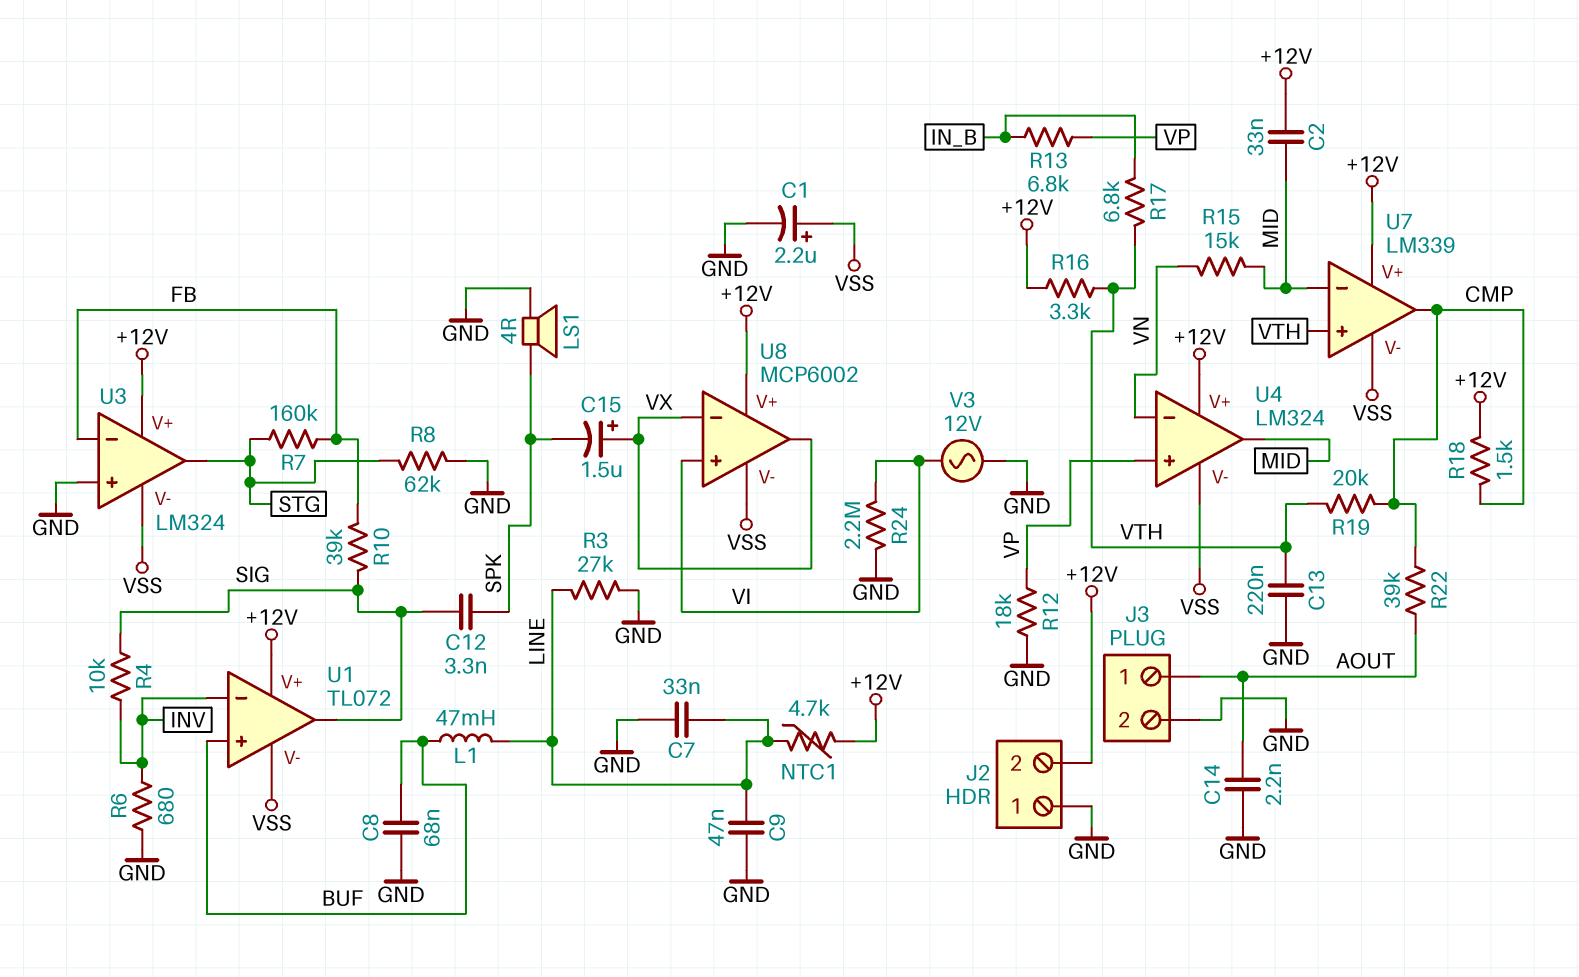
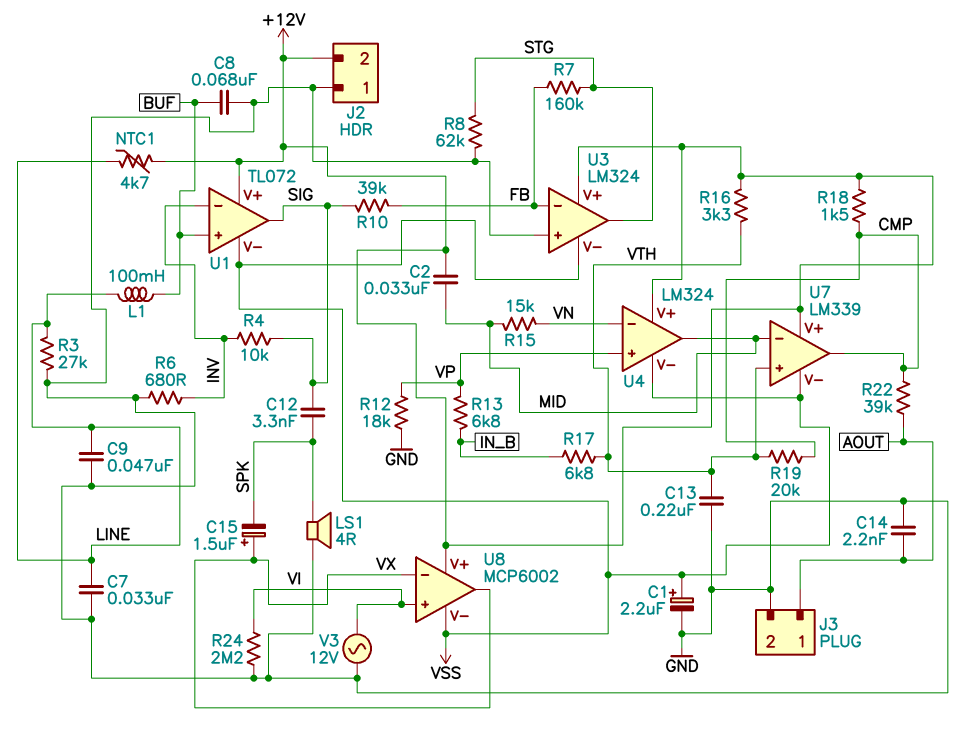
L1: 47mH (BUF, LINE) -> 100mH (BUF, LINE)

